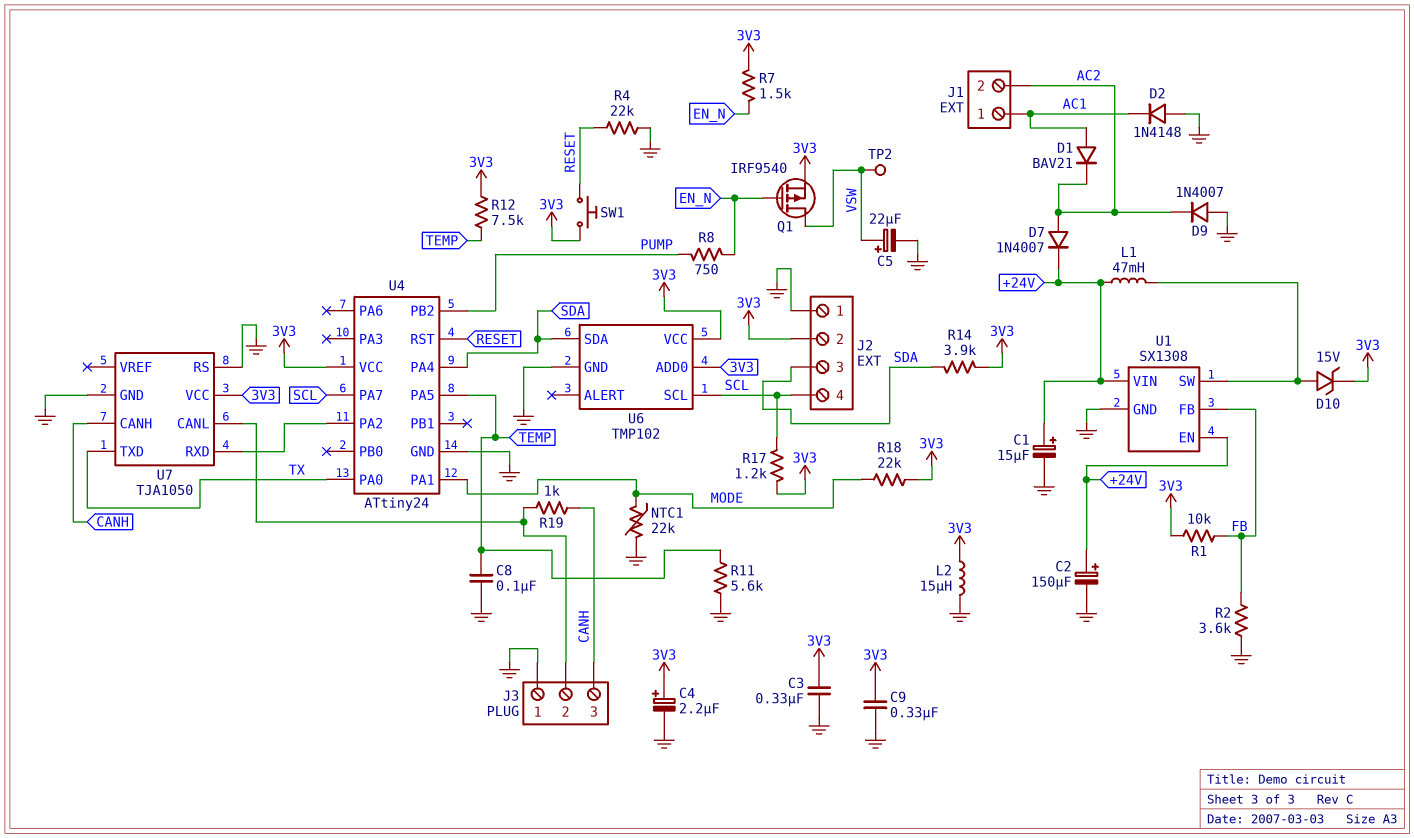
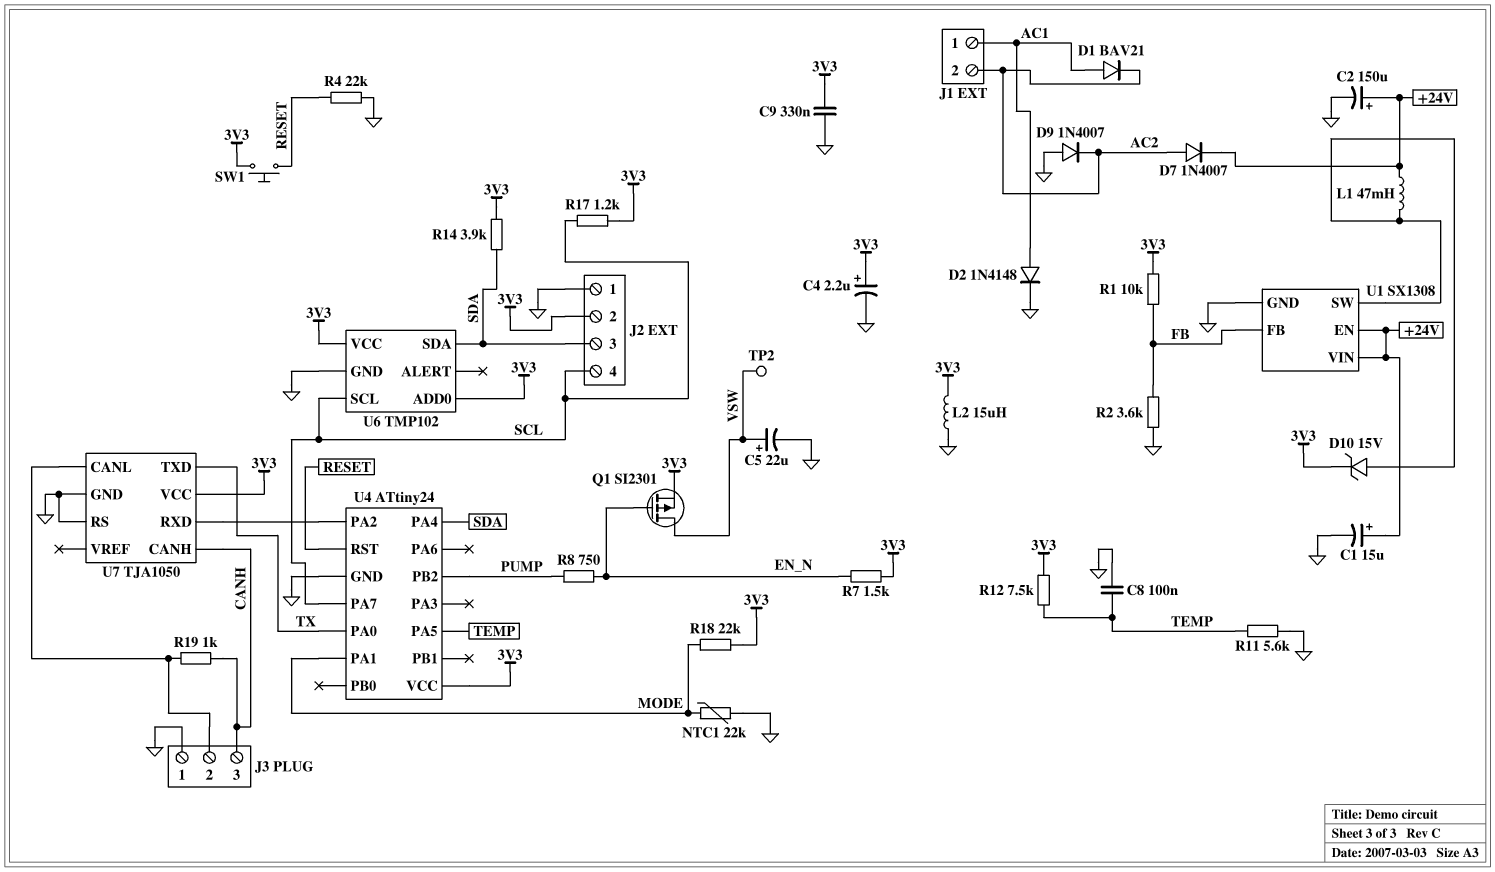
C3: 330nF (3V3, GND) -> none
D2: diode 1N4148 (A GND, K AC1) -> diode 1N4148 (A AC1, K GND)
Q1: PMOS IRF9540 (G EN_N, D VSW, S 3V3) -> PMOS SI2301 (G EN_N, D VSW, S 3V3)

